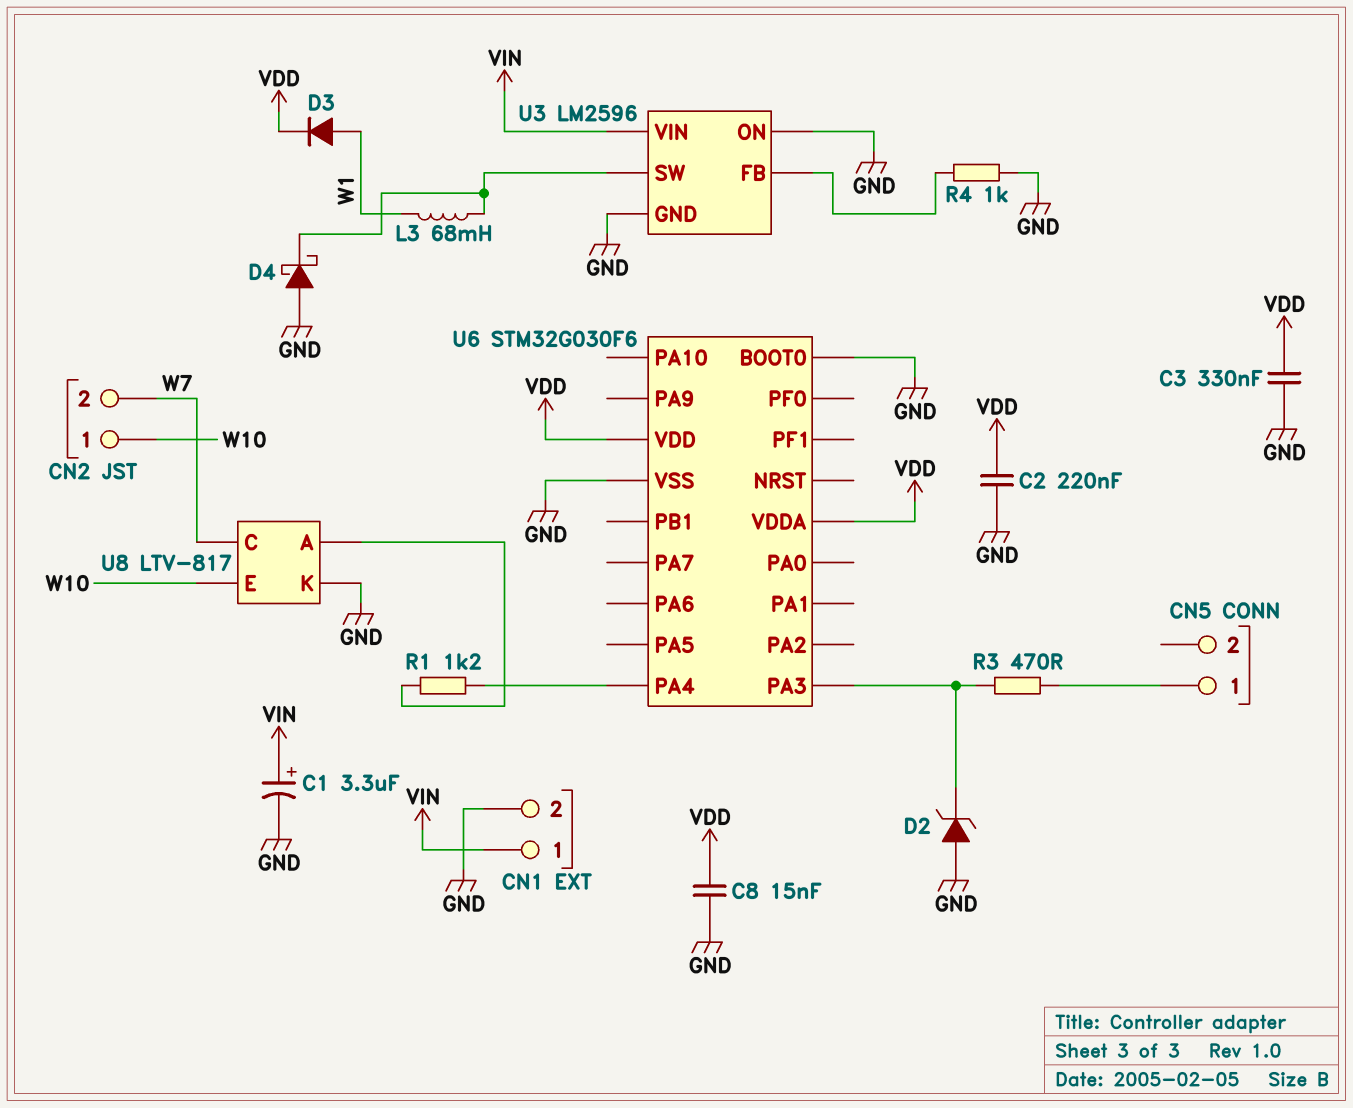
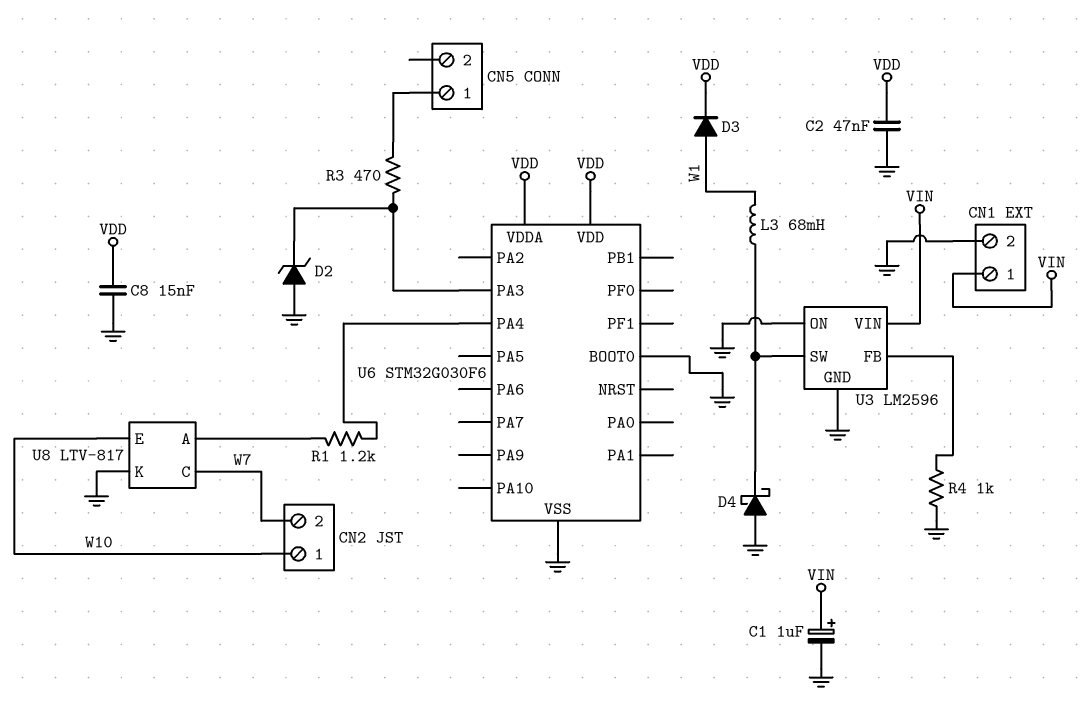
C1: 3.3uF (plus VIN, minus GND) -> 1uF (plus VIN, minus GND)
C2: 220nF (GND, VDD) -> 47nF (GND, VDD)
C3: 330nF (GND, VDD) -> none

